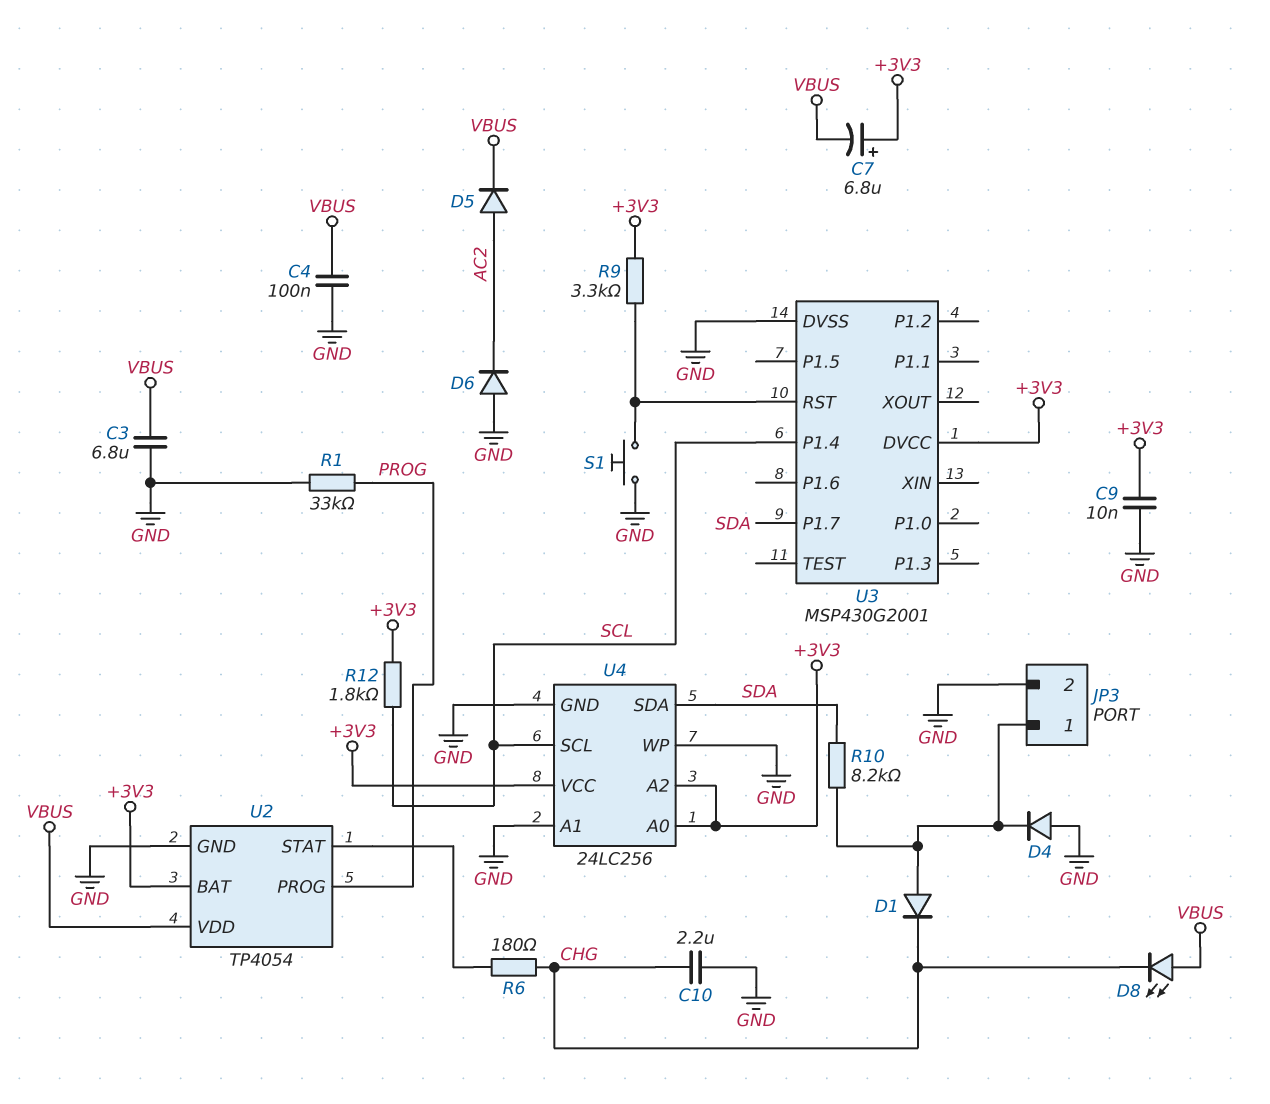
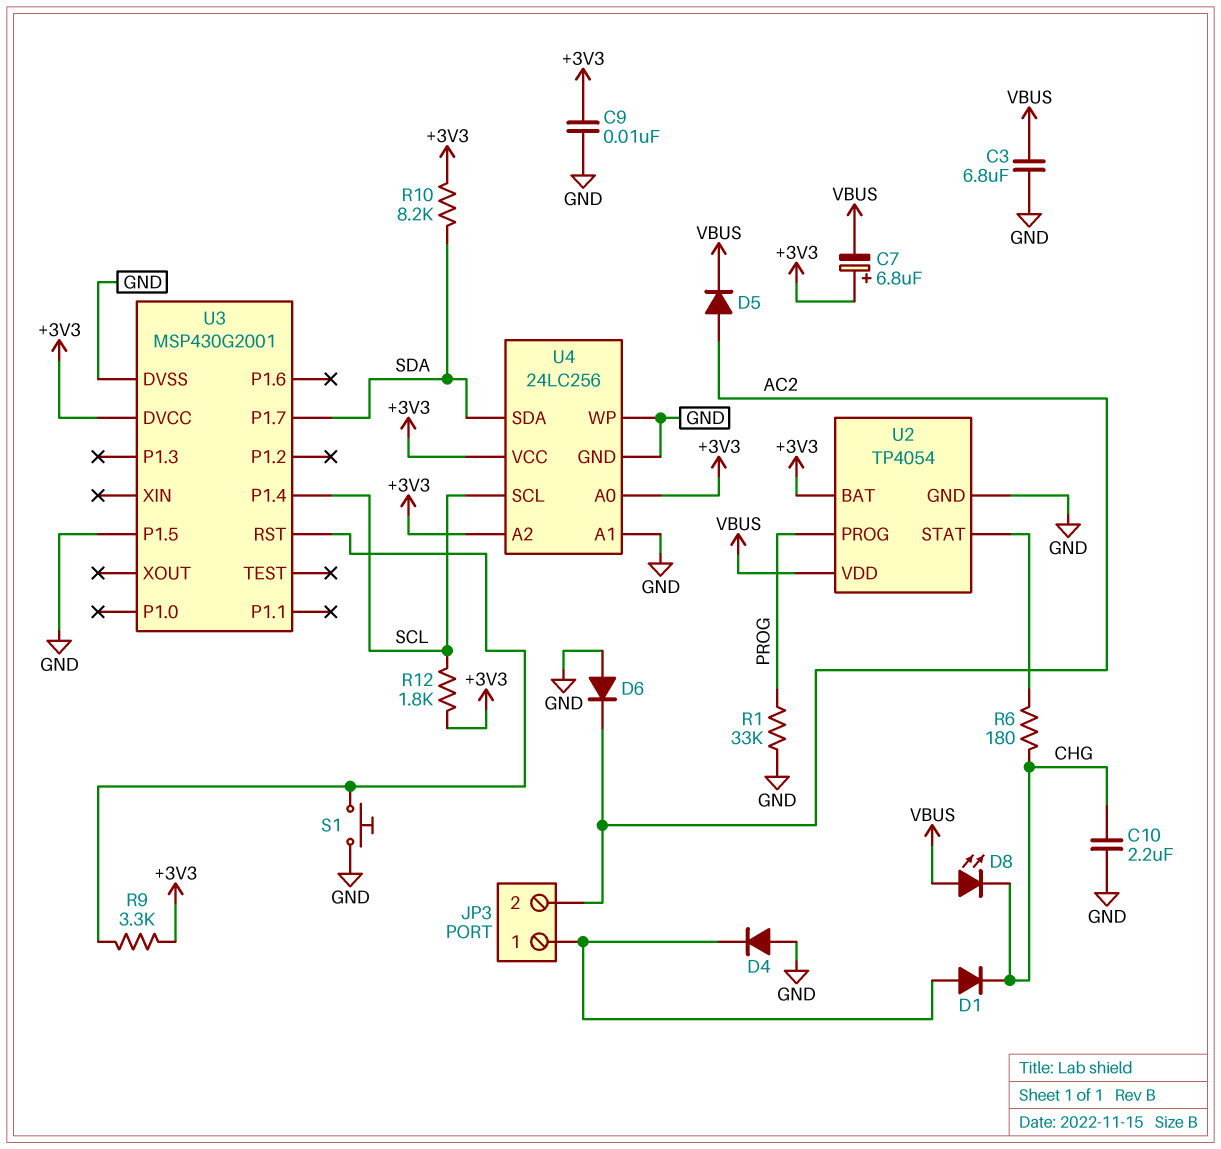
C4: 100nF (GND, VBUS) -> none
JP3 pin 2: GND -> AC2
R10: 8.2k (JP3/1, SDA) -> 8.2k (+3V3, SDA)
U3 pin P1.5: none -> GND

